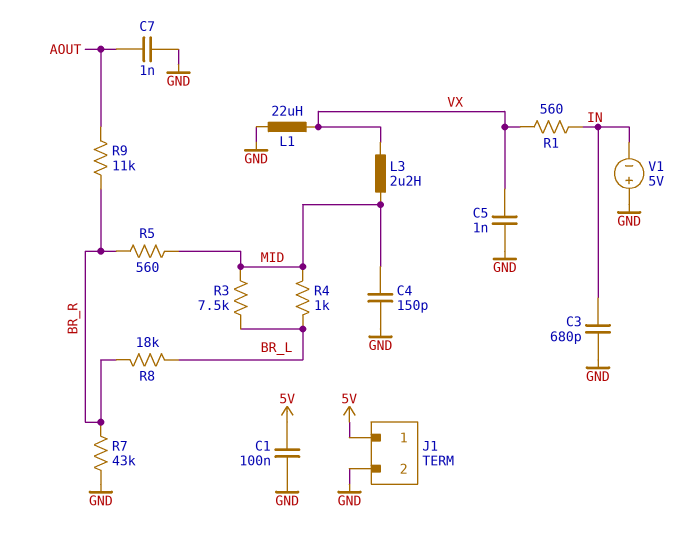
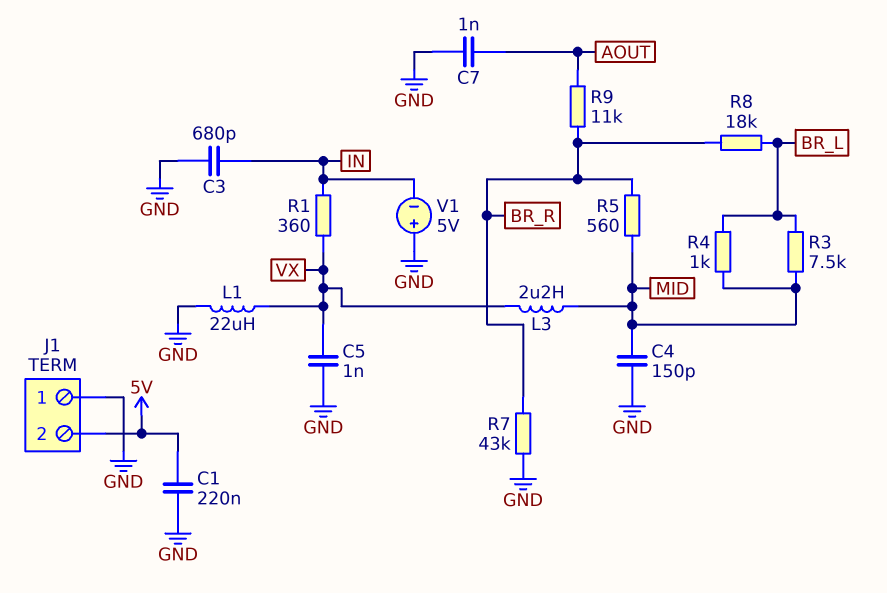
C1: 100nF (5V, GND) -> 220nF (5V, GND)
J1 pin 1: 5V -> GND
J1 pin 2: GND -> 5V
R1: 560 (IN, VX) -> 360 (IN, VX)

